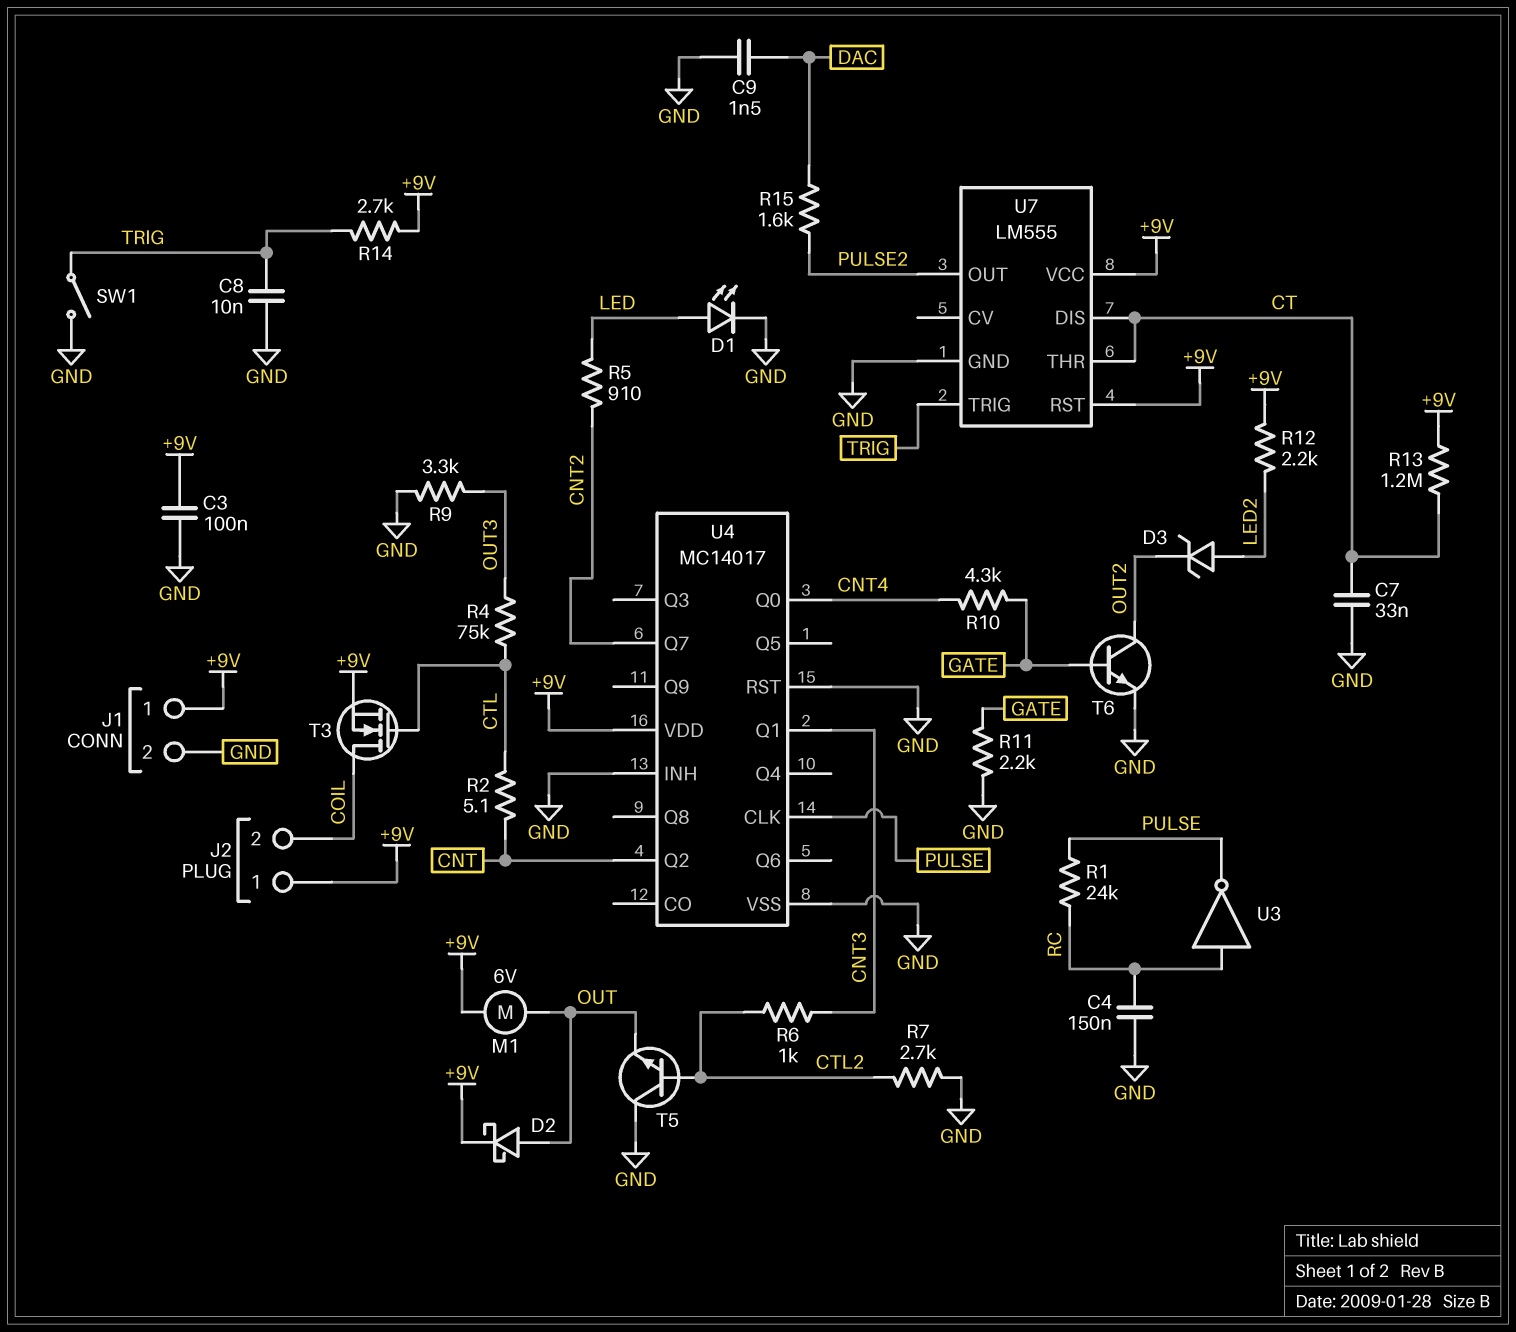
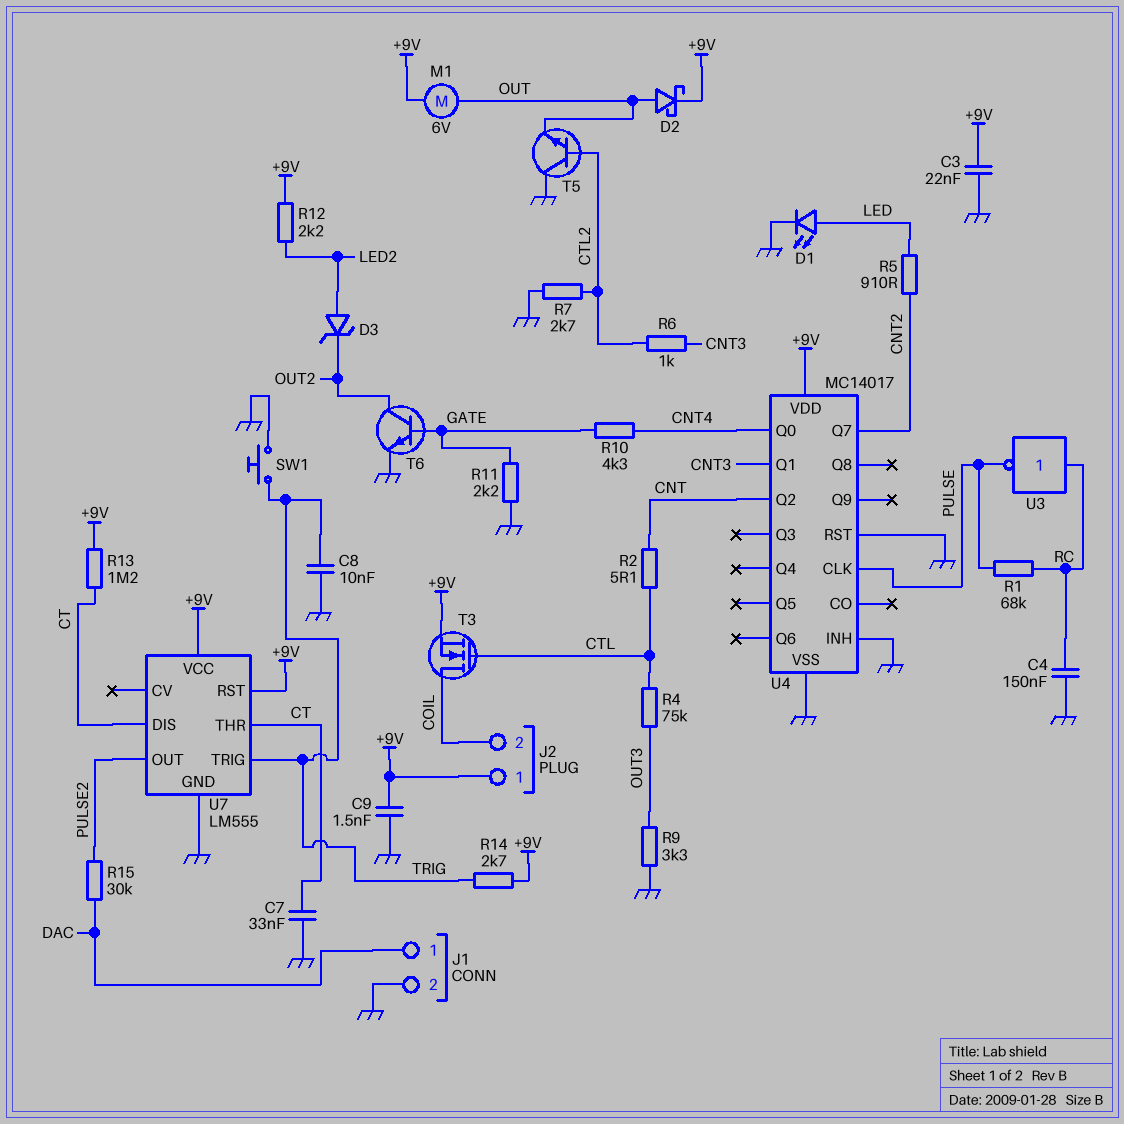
C3: 100nF (+9V, GND) -> 22nF (+9V, GND)
C9: 1.5nF (DAC, GND) -> 1.5nF (+9V, GND)
J1 pin 1: +9V -> DAC
R1: 24k (PULSE, RC) -> 68k (PULSE, RC)
R15: 1.6k (DAC, PULSE2) -> 30k (DAC, PULSE2)
SW1: switch (GND, TRIG) -> button (GND, TRIG)

